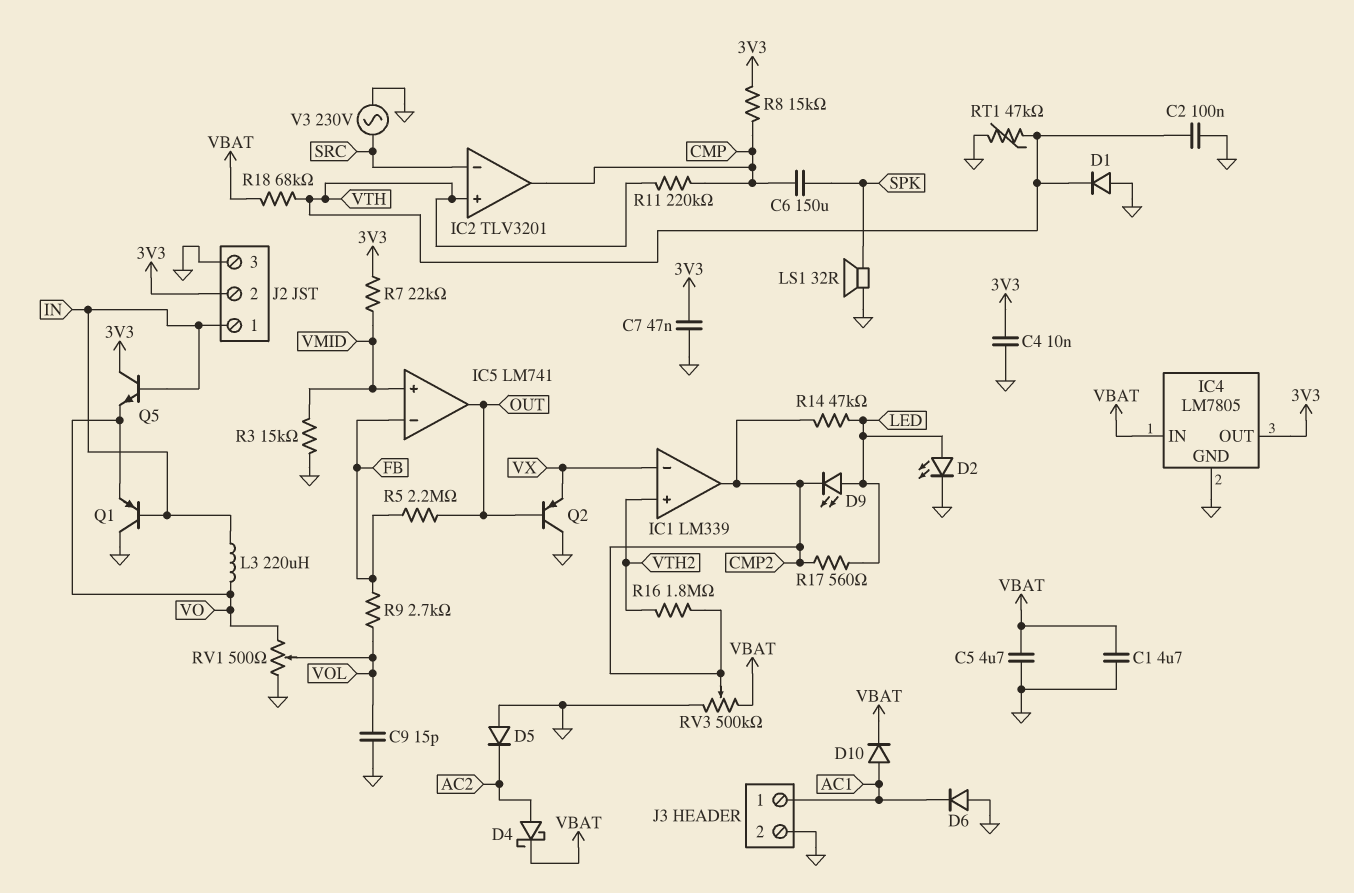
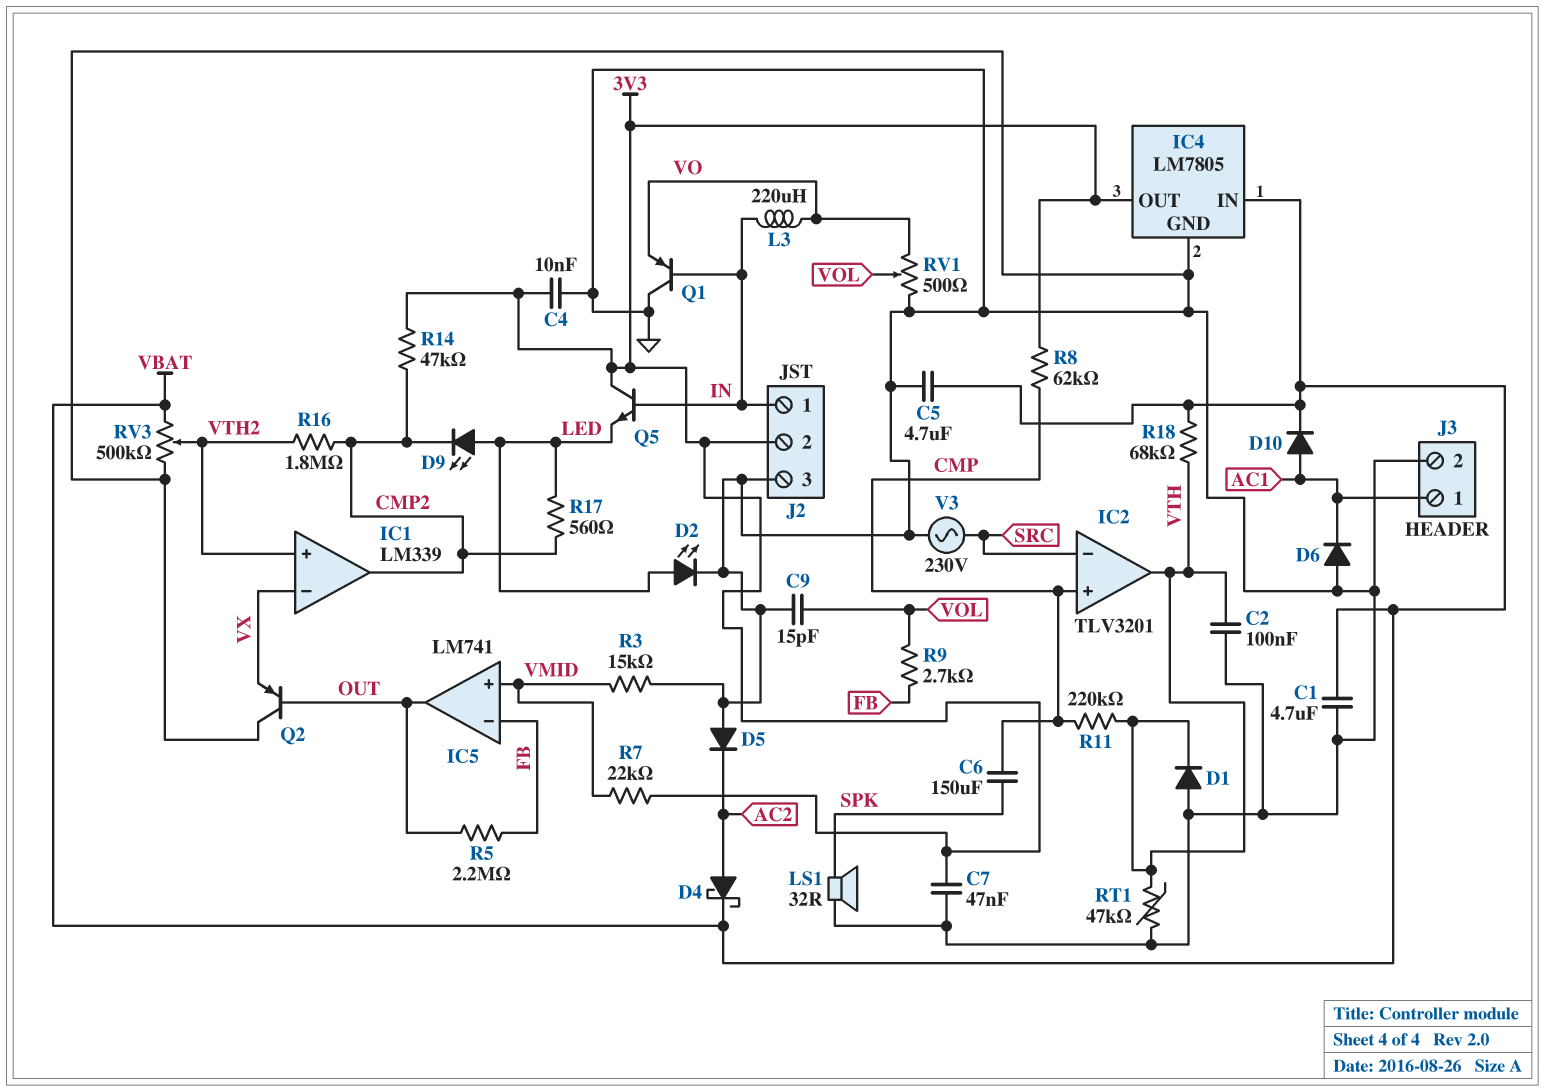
IC2 pin in+: VTH -> CMP
IC2 pin out: CMP -> VTH
Q5: NPN (B IN, C 3V3, E VO) -> NPN (B IN, C 3V3, E LED)
R8: 15k (3V3, CMP) -> 62k (3V3, CMP)
R14: 47k (CMP2, LED) -> 47k (3V3, CMP2)
RV3: 500k (GND, VBAT, wiper CMP2) -> 500k (GND, VBAT, wiper VTH2)

